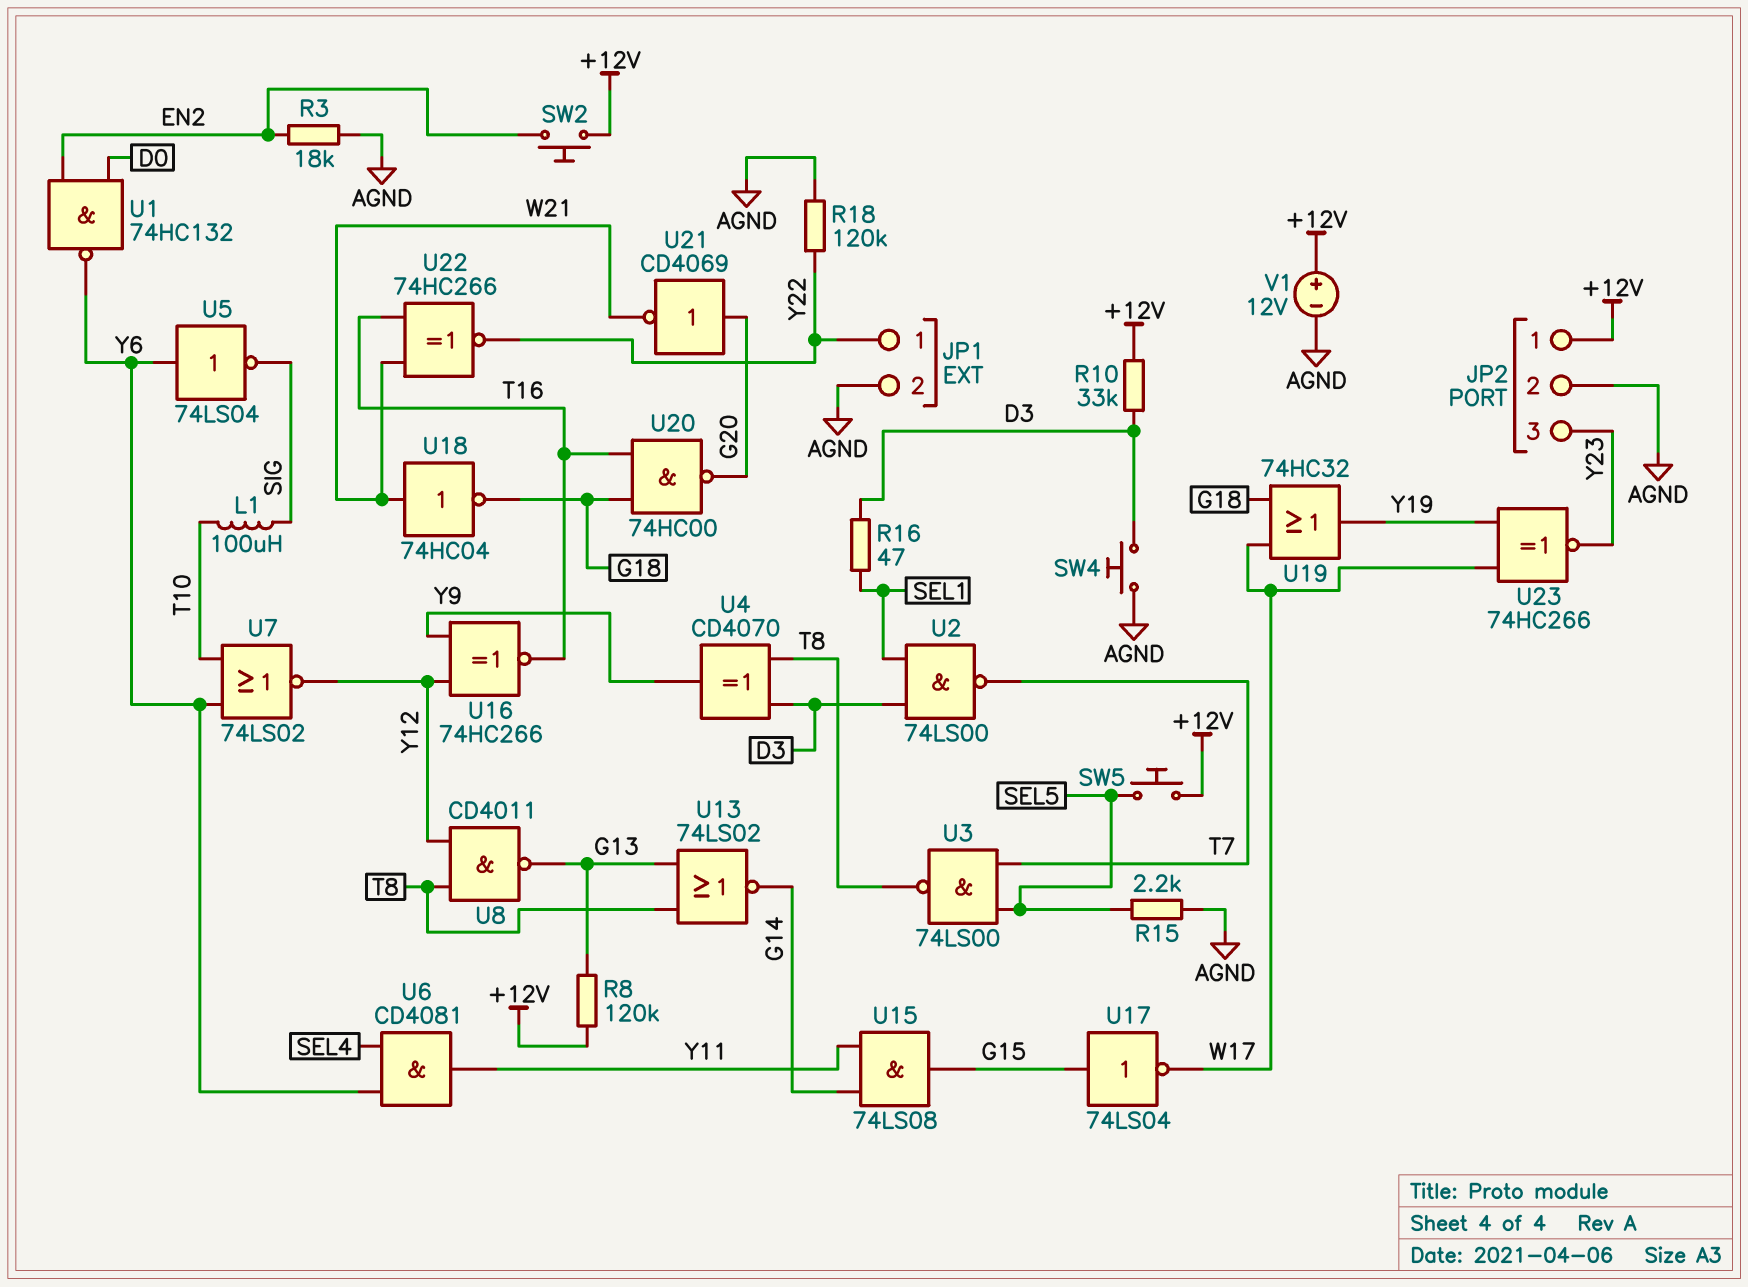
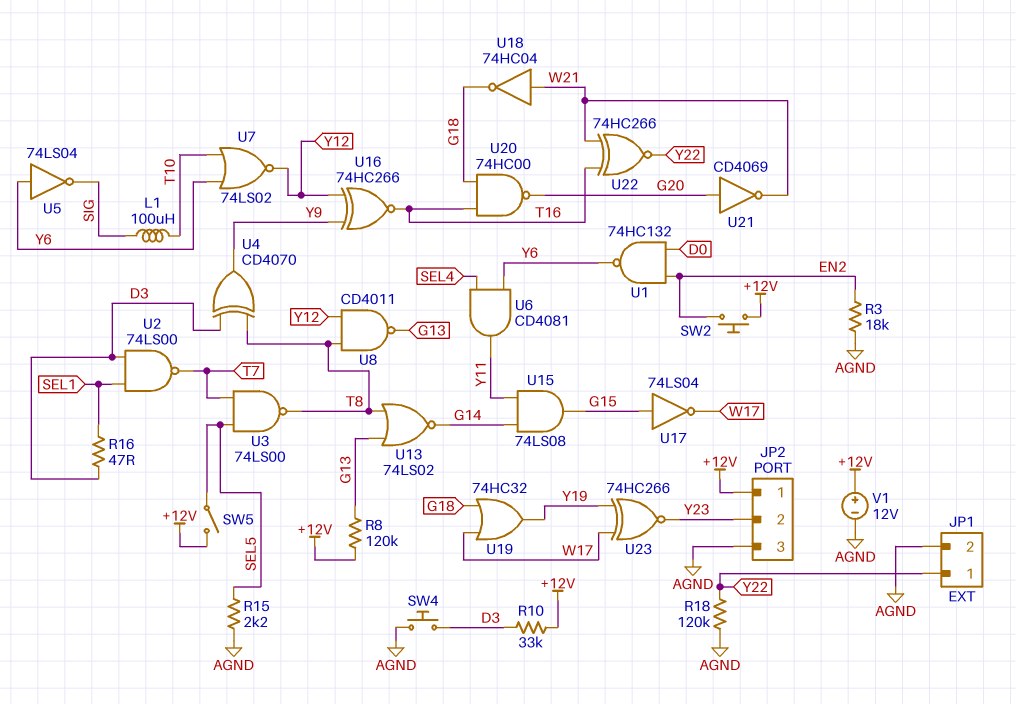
JP2 pin 2: AGND -> Y23
JP2 pin 3: Y23 -> AGND
SW5: button (+12V, SEL5) -> switch (+12V, SEL5)

